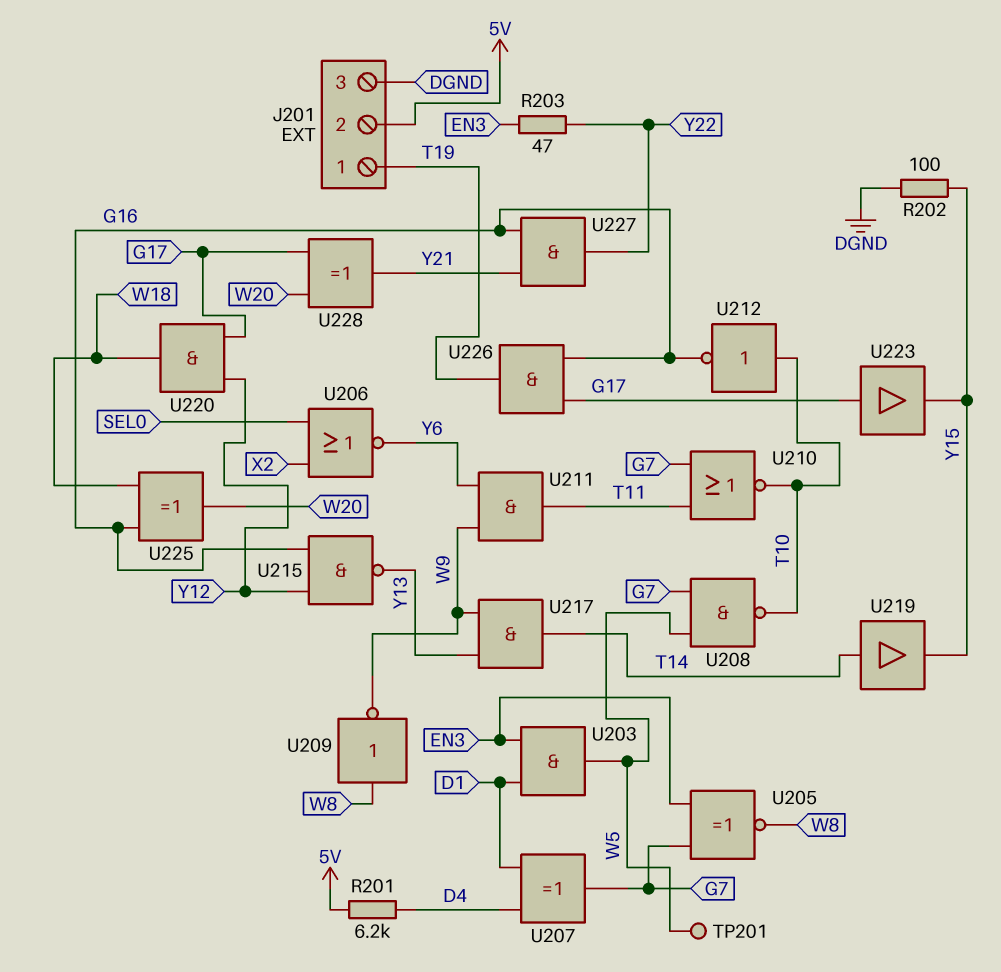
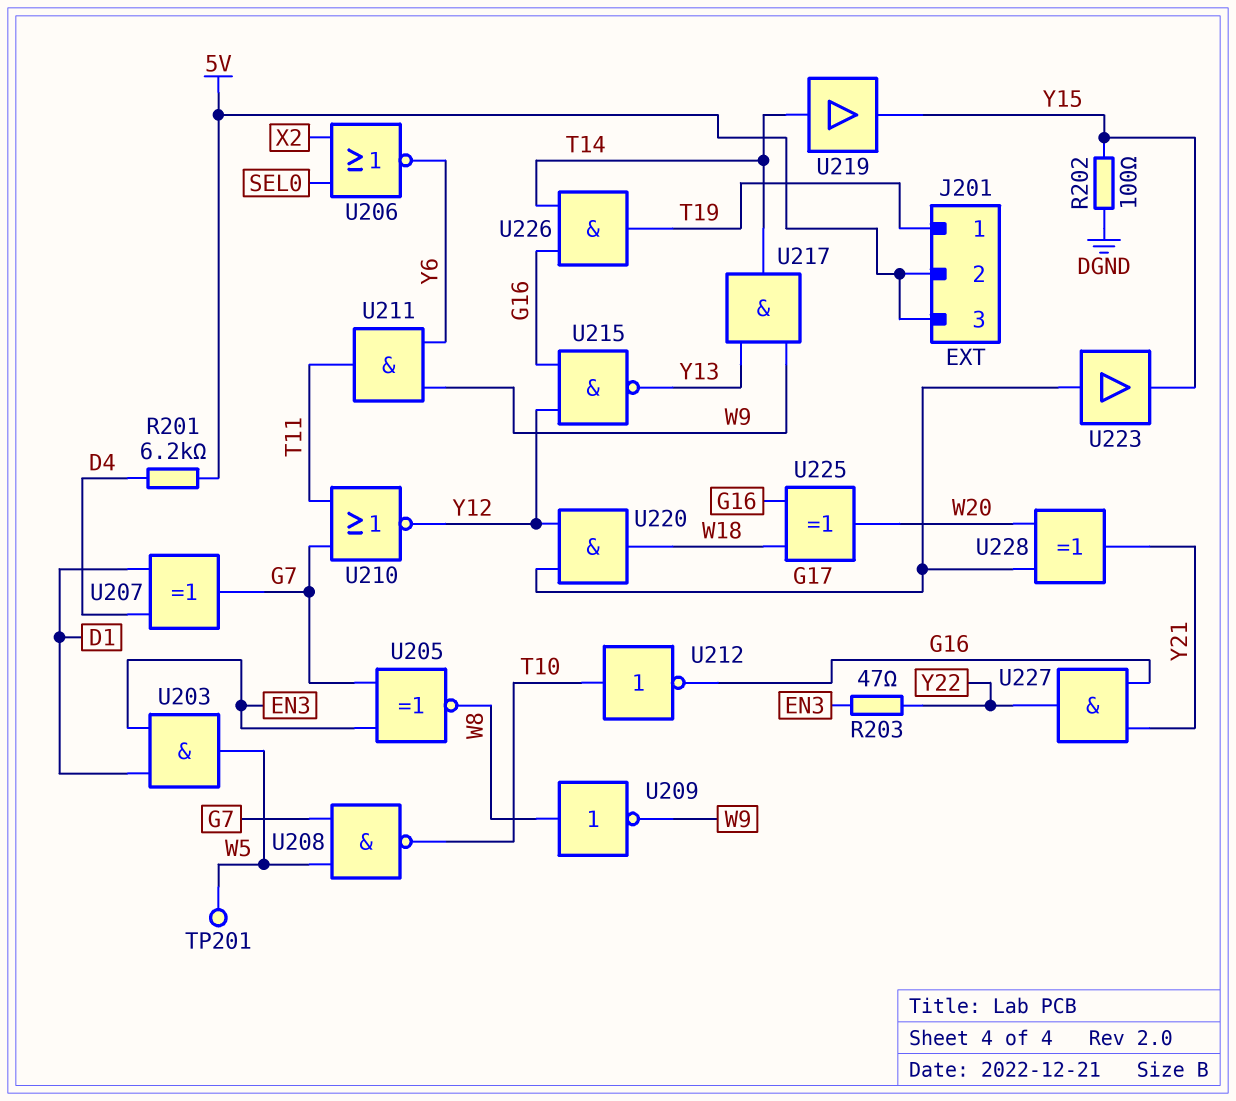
J201 pin 3: DGND -> 5V
U210: NOR (in G7, in T11, out T10) -> NOR (in G7, in T11, out Y12)
U226: AND (in G16, in G17, out T19) -> AND (in G16, in T14, out T19)

